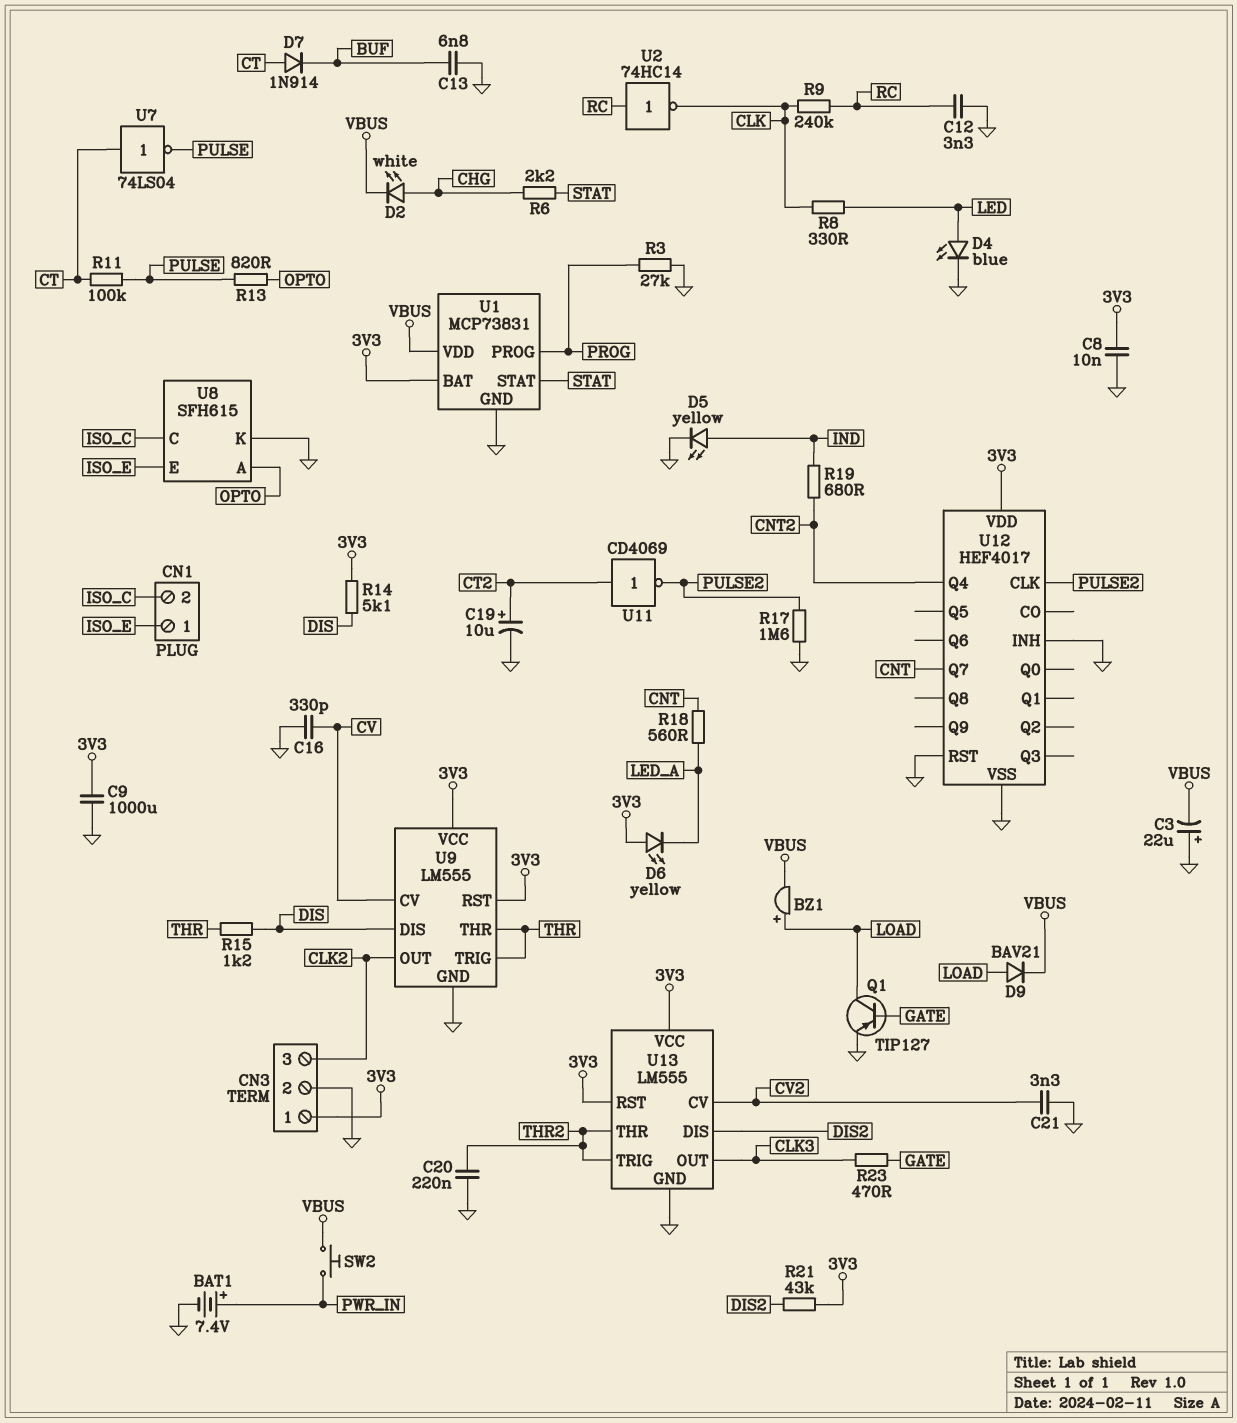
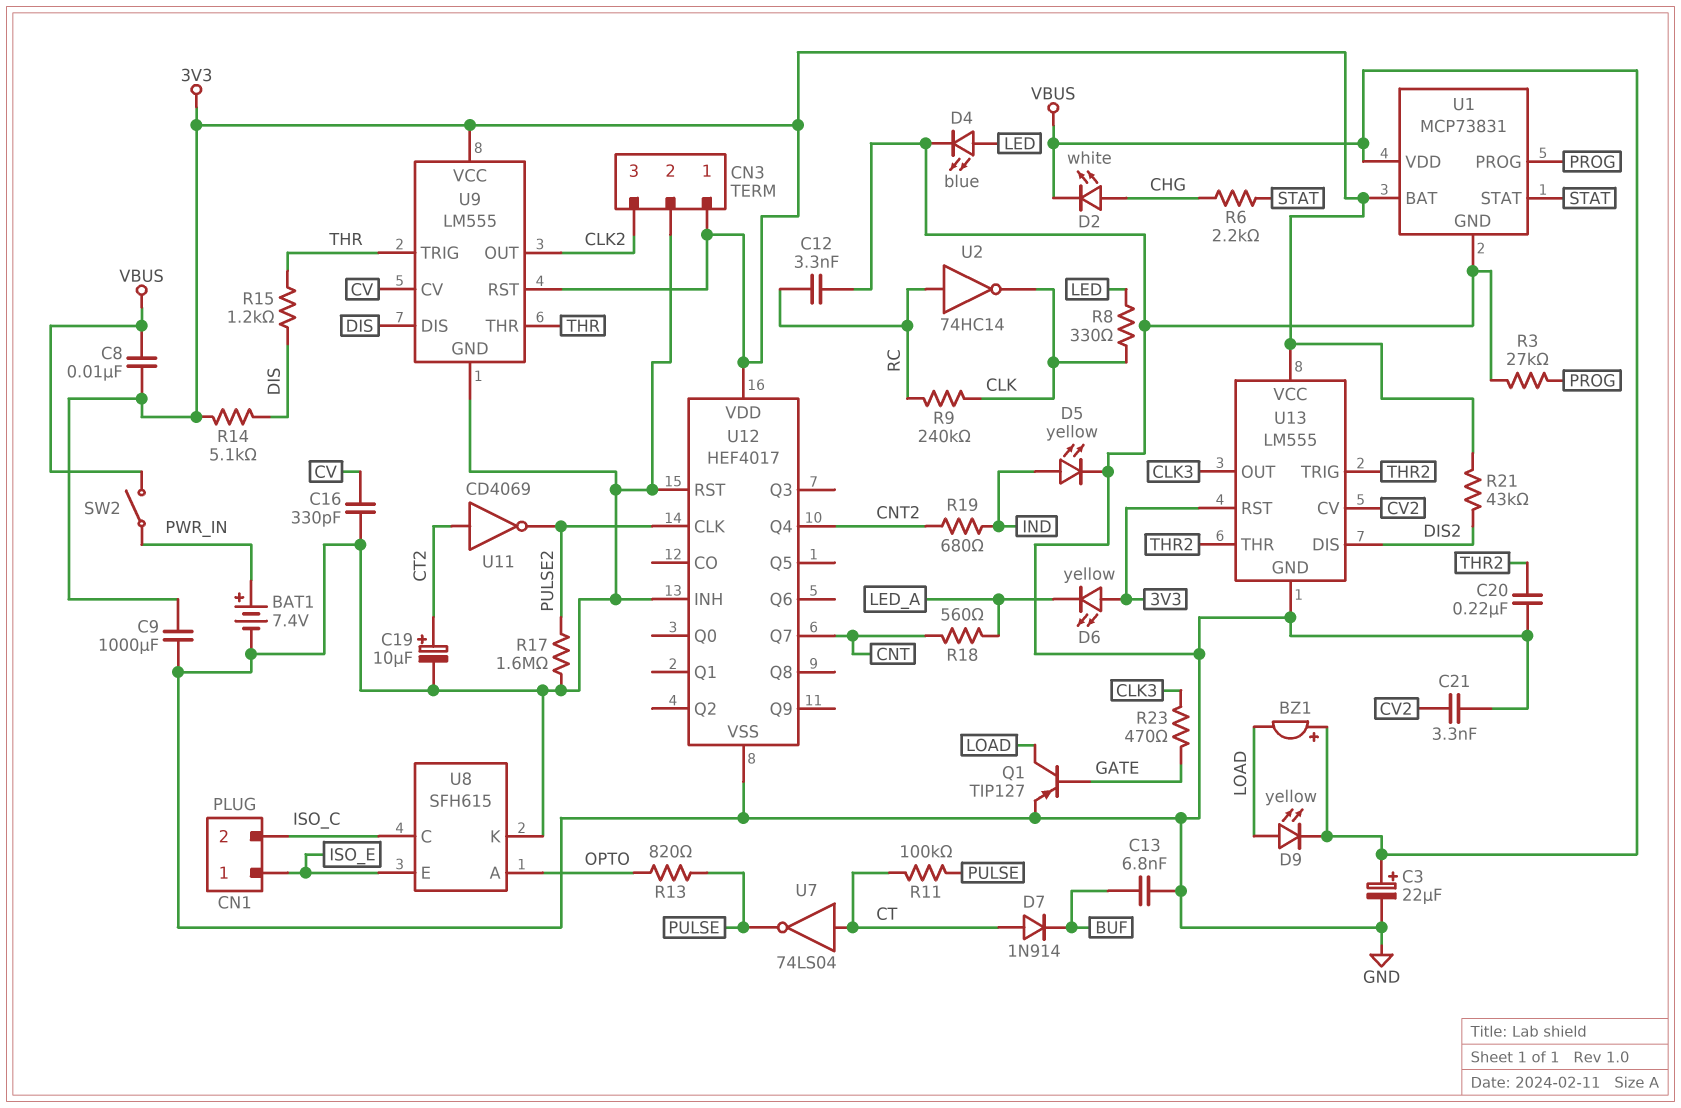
BZ1: buzzer (plus LOAD, minus VBUS) -> buzzer (plus VBUS, minus LOAD)
C3: 22uF (plus GND, minus VBUS) -> 22uF (plus VBUS, minus GND)
C8: 10nF (3V3, GND) -> 10nF (3V3, VBUS)
D9: diode BAV21 (A LOAD, K VBUS) -> LED yellow (A LOAD, K VBUS)
SW2: button (PWR_IN, VBUS) -> switch (PWR_IN, VBUS)

